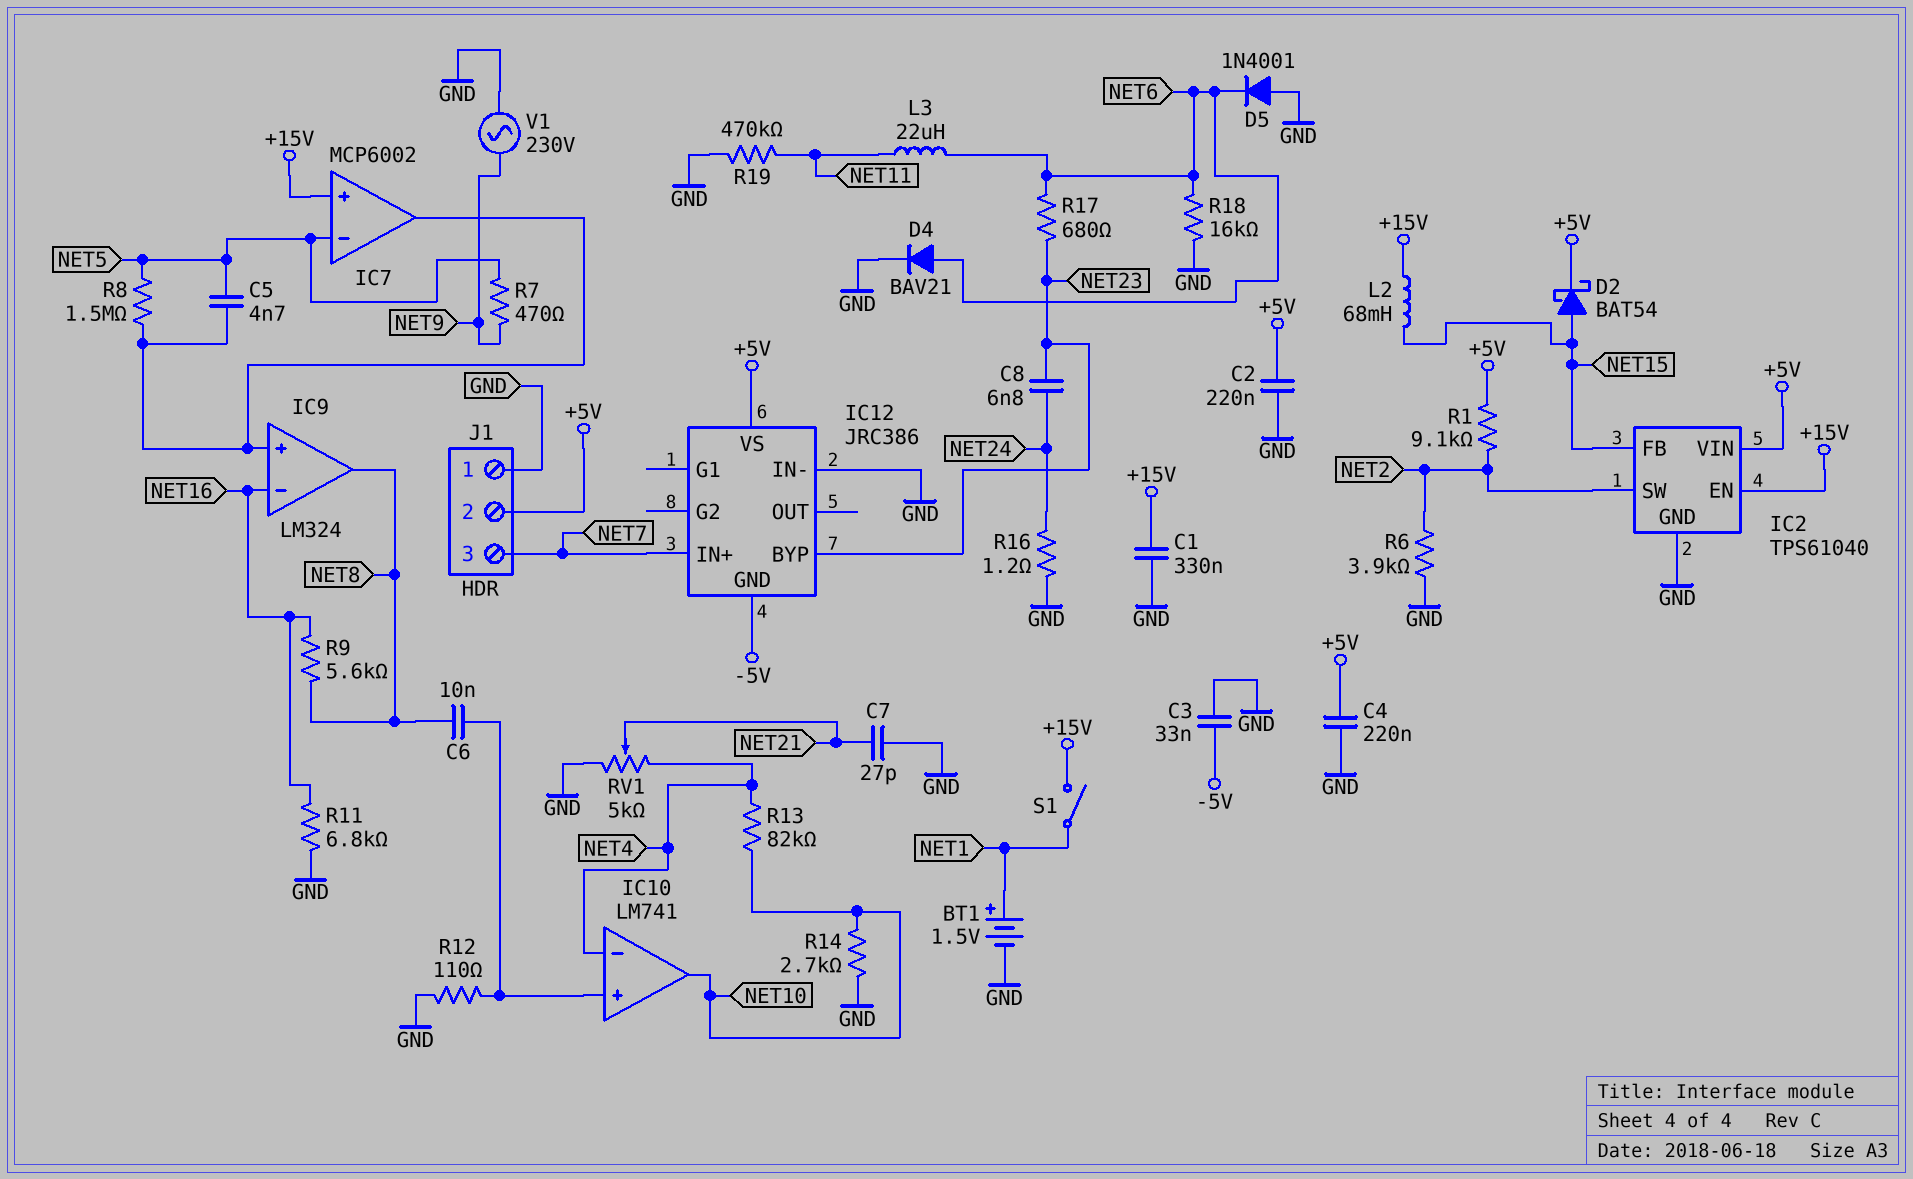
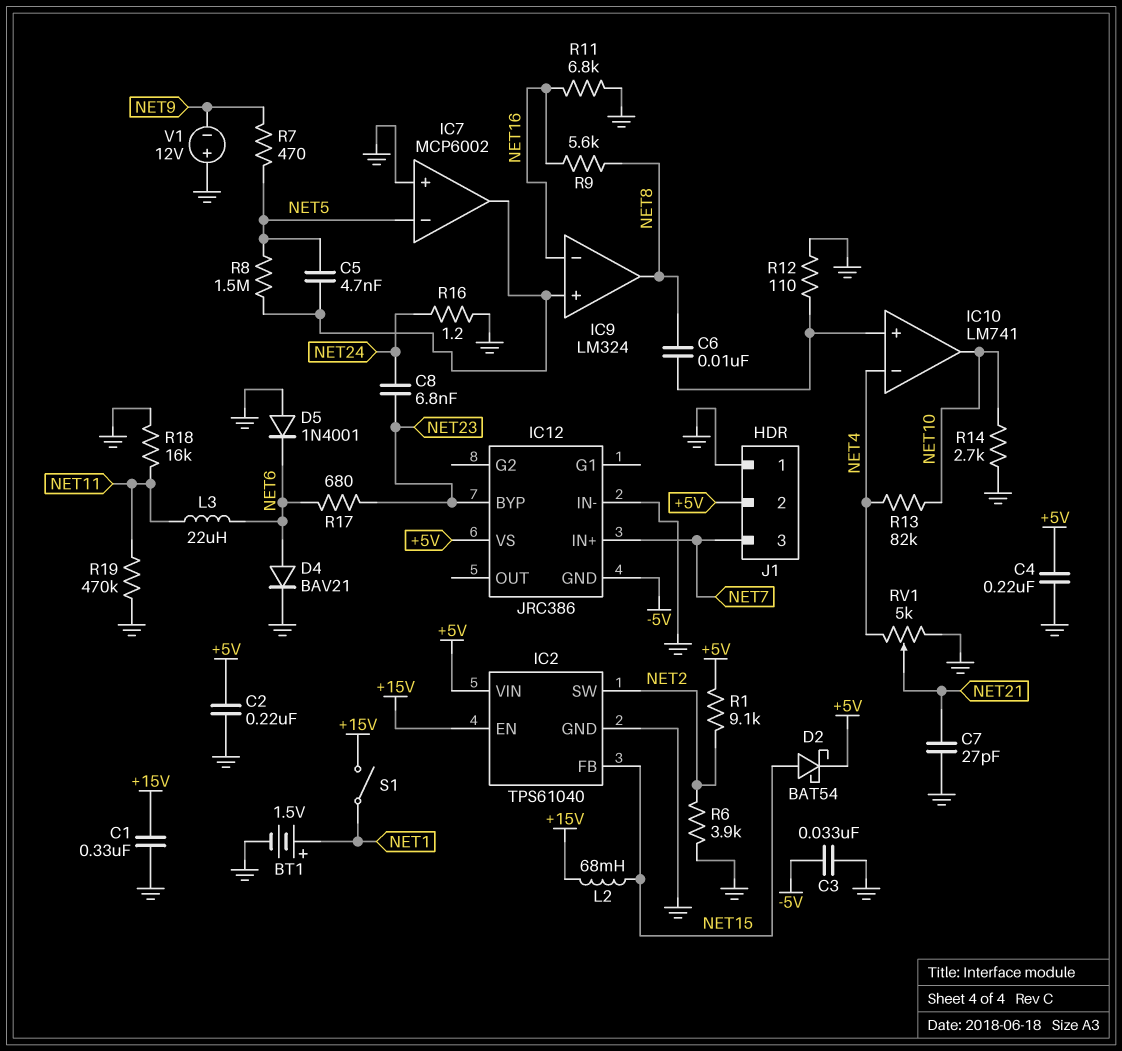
IC7 pin in+: +15V -> GND
R18: 16k (GND, NET6) -> 16k (GND, NET11)
V1: AC 230V (GND, NET9) -> 12V (plus GND, minus NET9)

